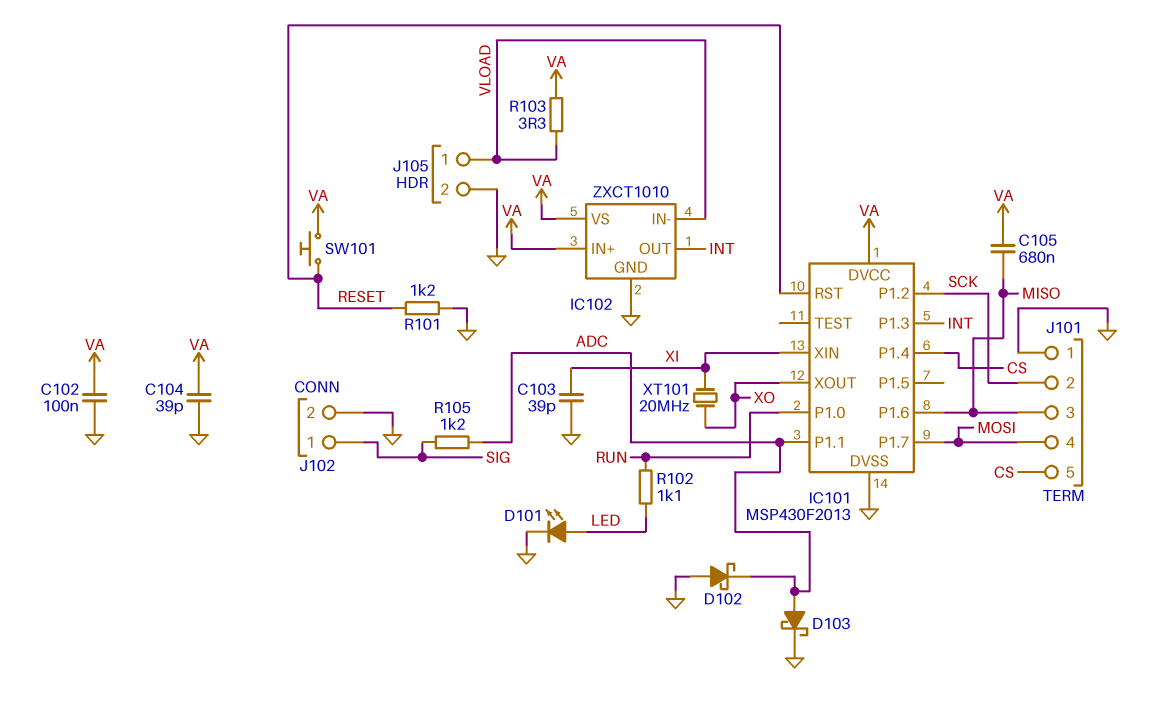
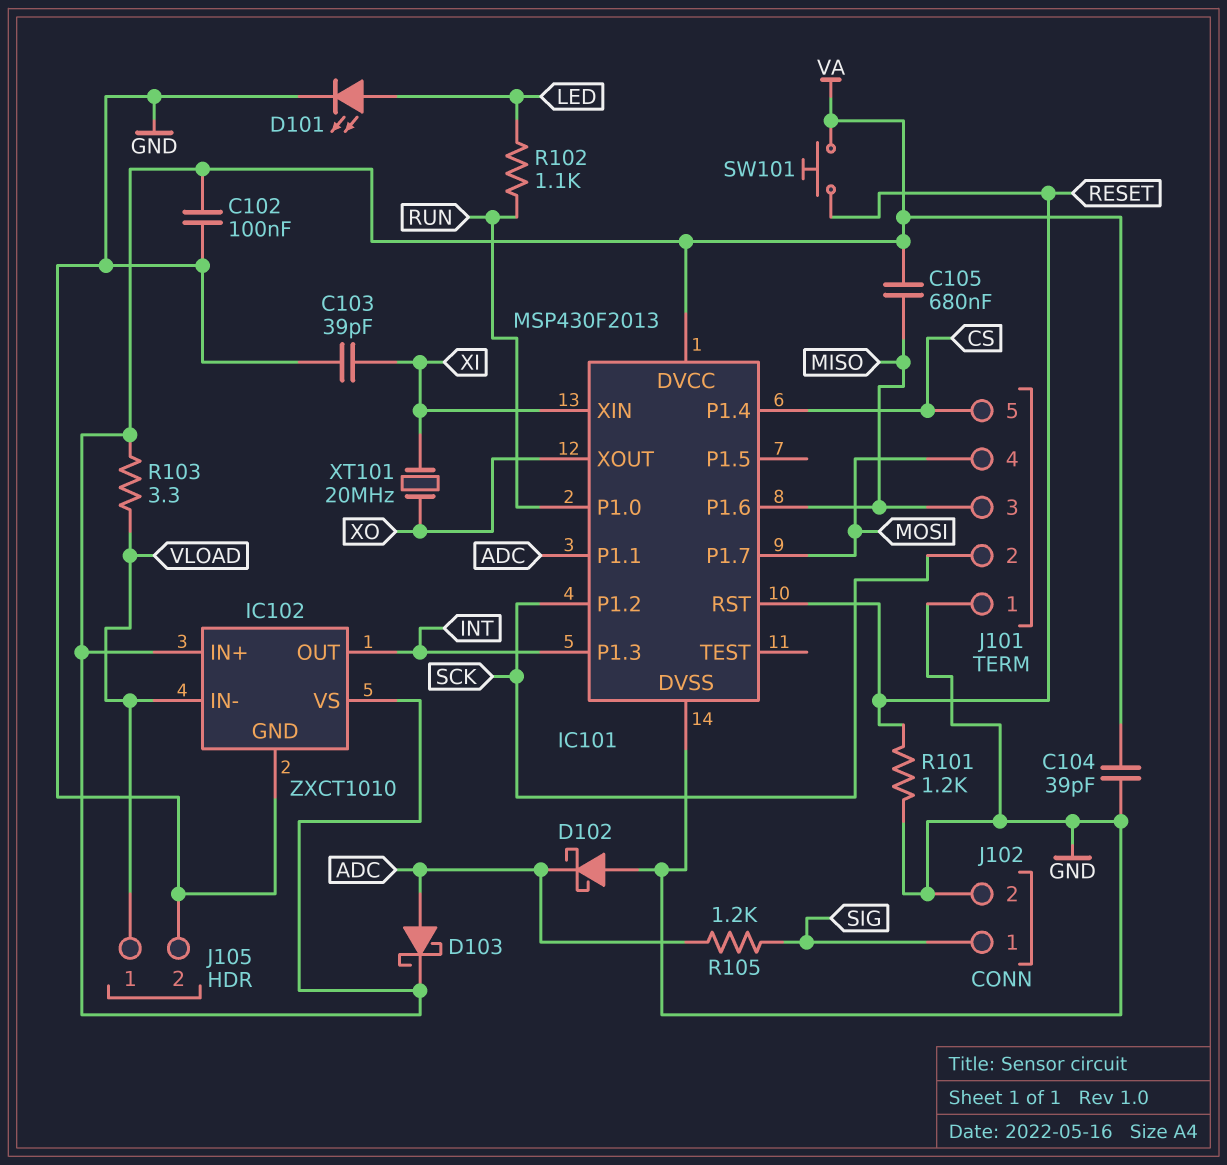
D103: schottky (A ADC, K GND) -> schottky (A ADC, K VA)

